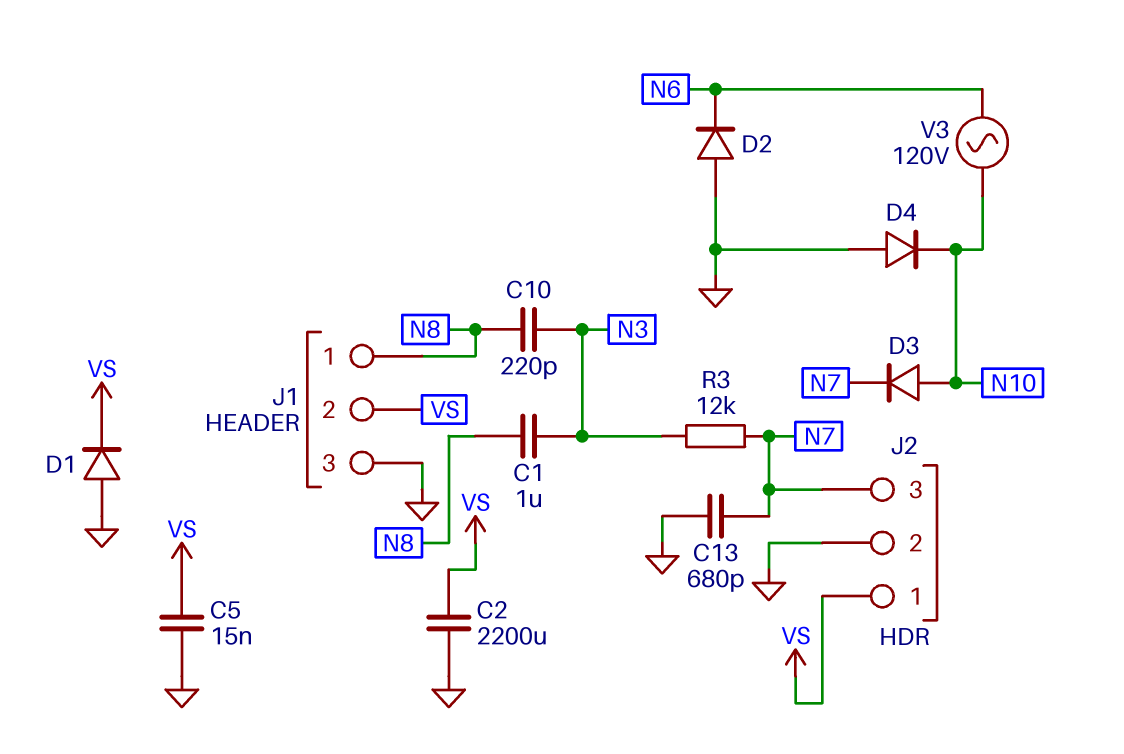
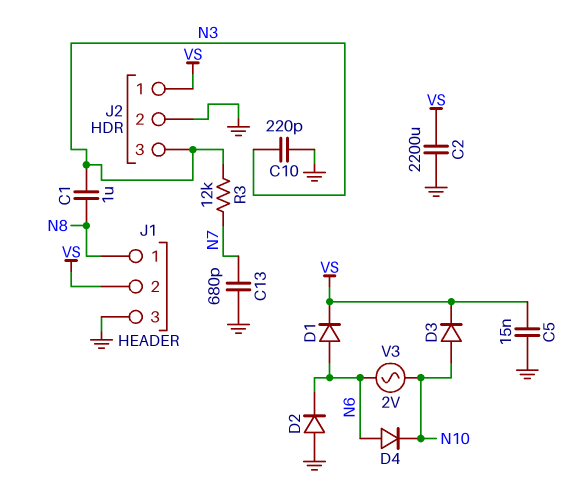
C10: 220pF (N3, N8) -> 220pF (GND, N3)
D1: diode (A GND, K VS) -> diode (A N6, K VS)
D3: diode (A N10, K N7) -> diode (A N10, K VS)
D4: diode (A GND, K N10) -> diode (A N6, K N10)
J2 pin 3: N7 -> N3
V3: AC 120V (N6, N10) -> AC 2V (N6, N10)

